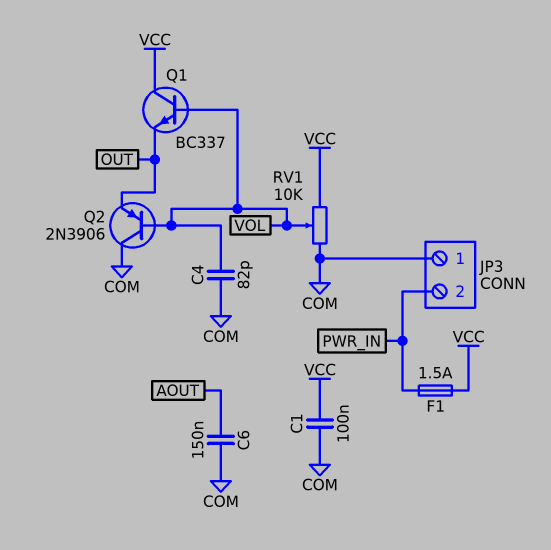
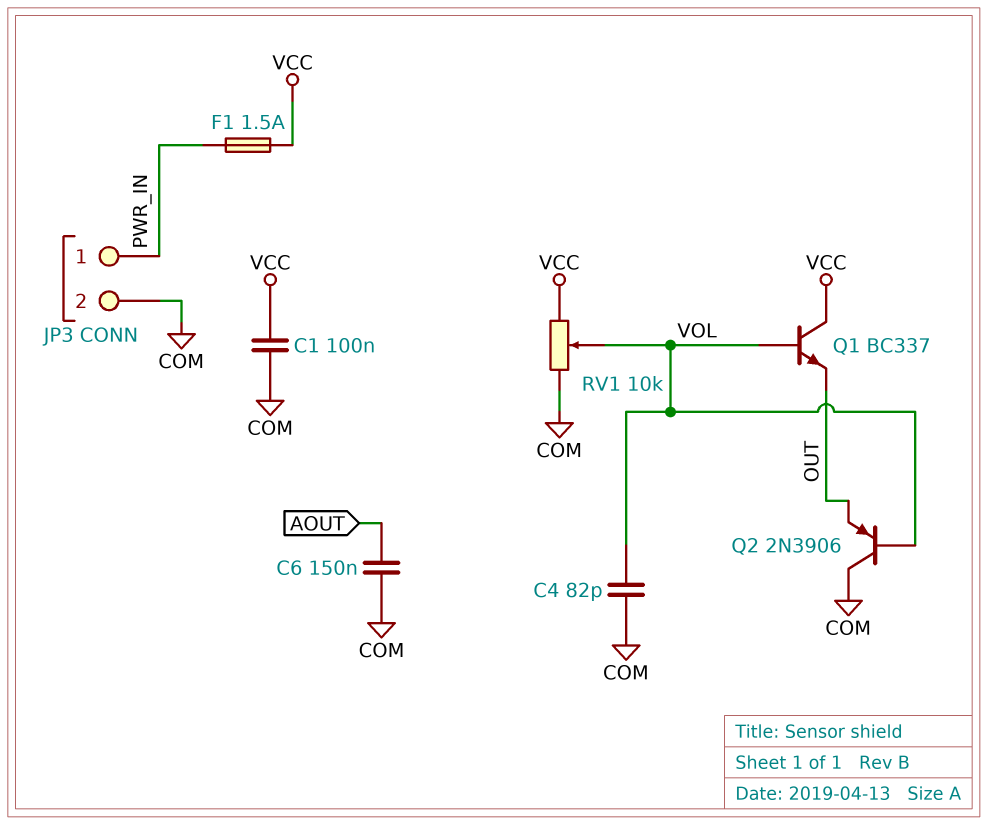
JP3 pin 1: COM -> PWR_IN
JP3 pin 2: PWR_IN -> COM

